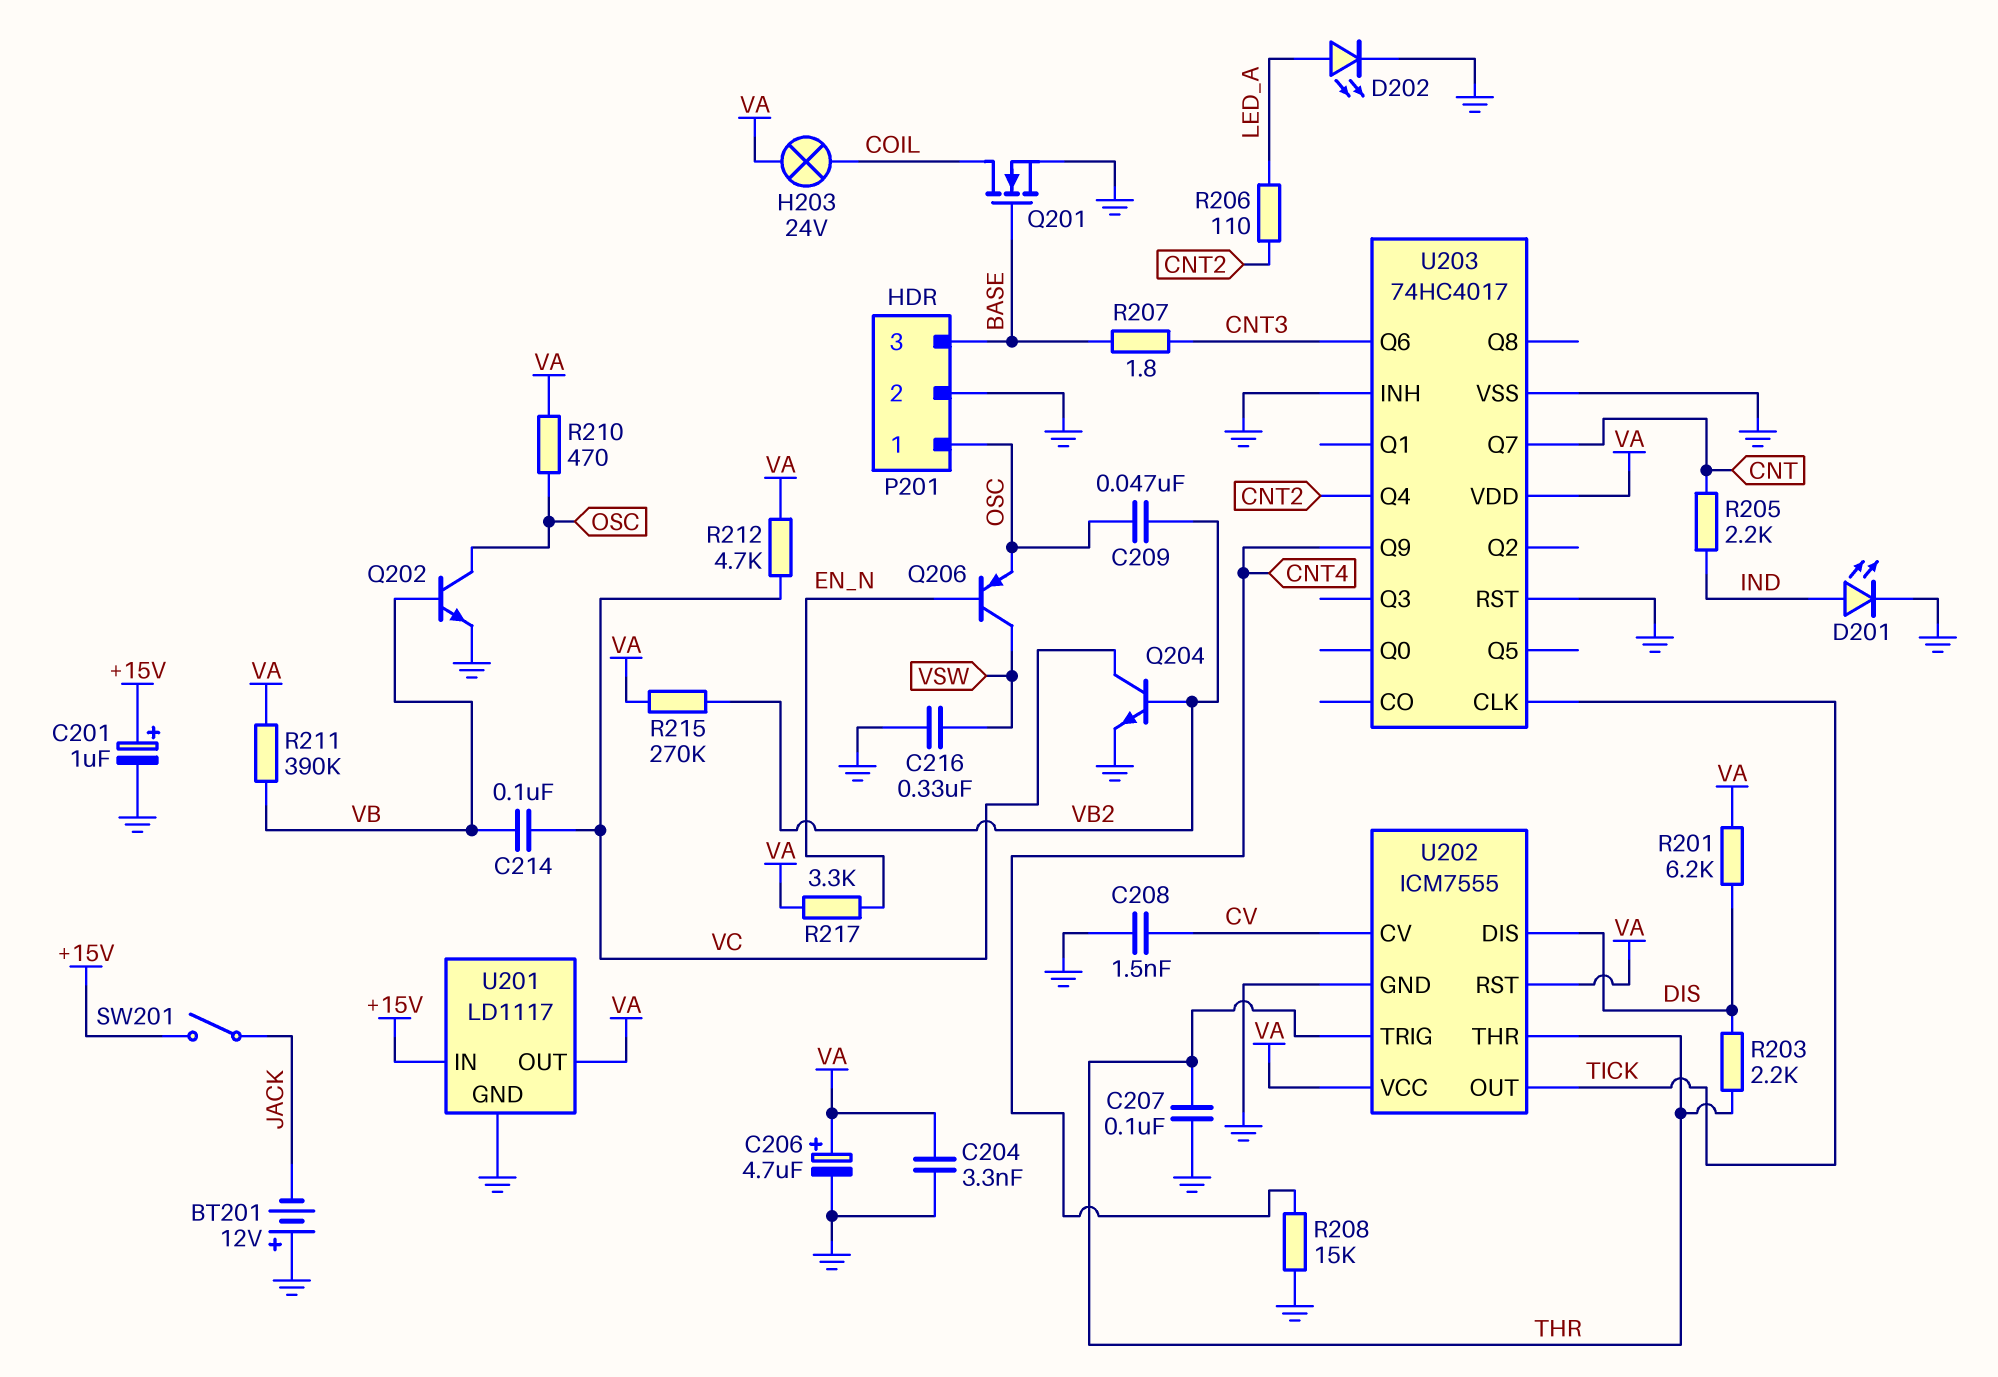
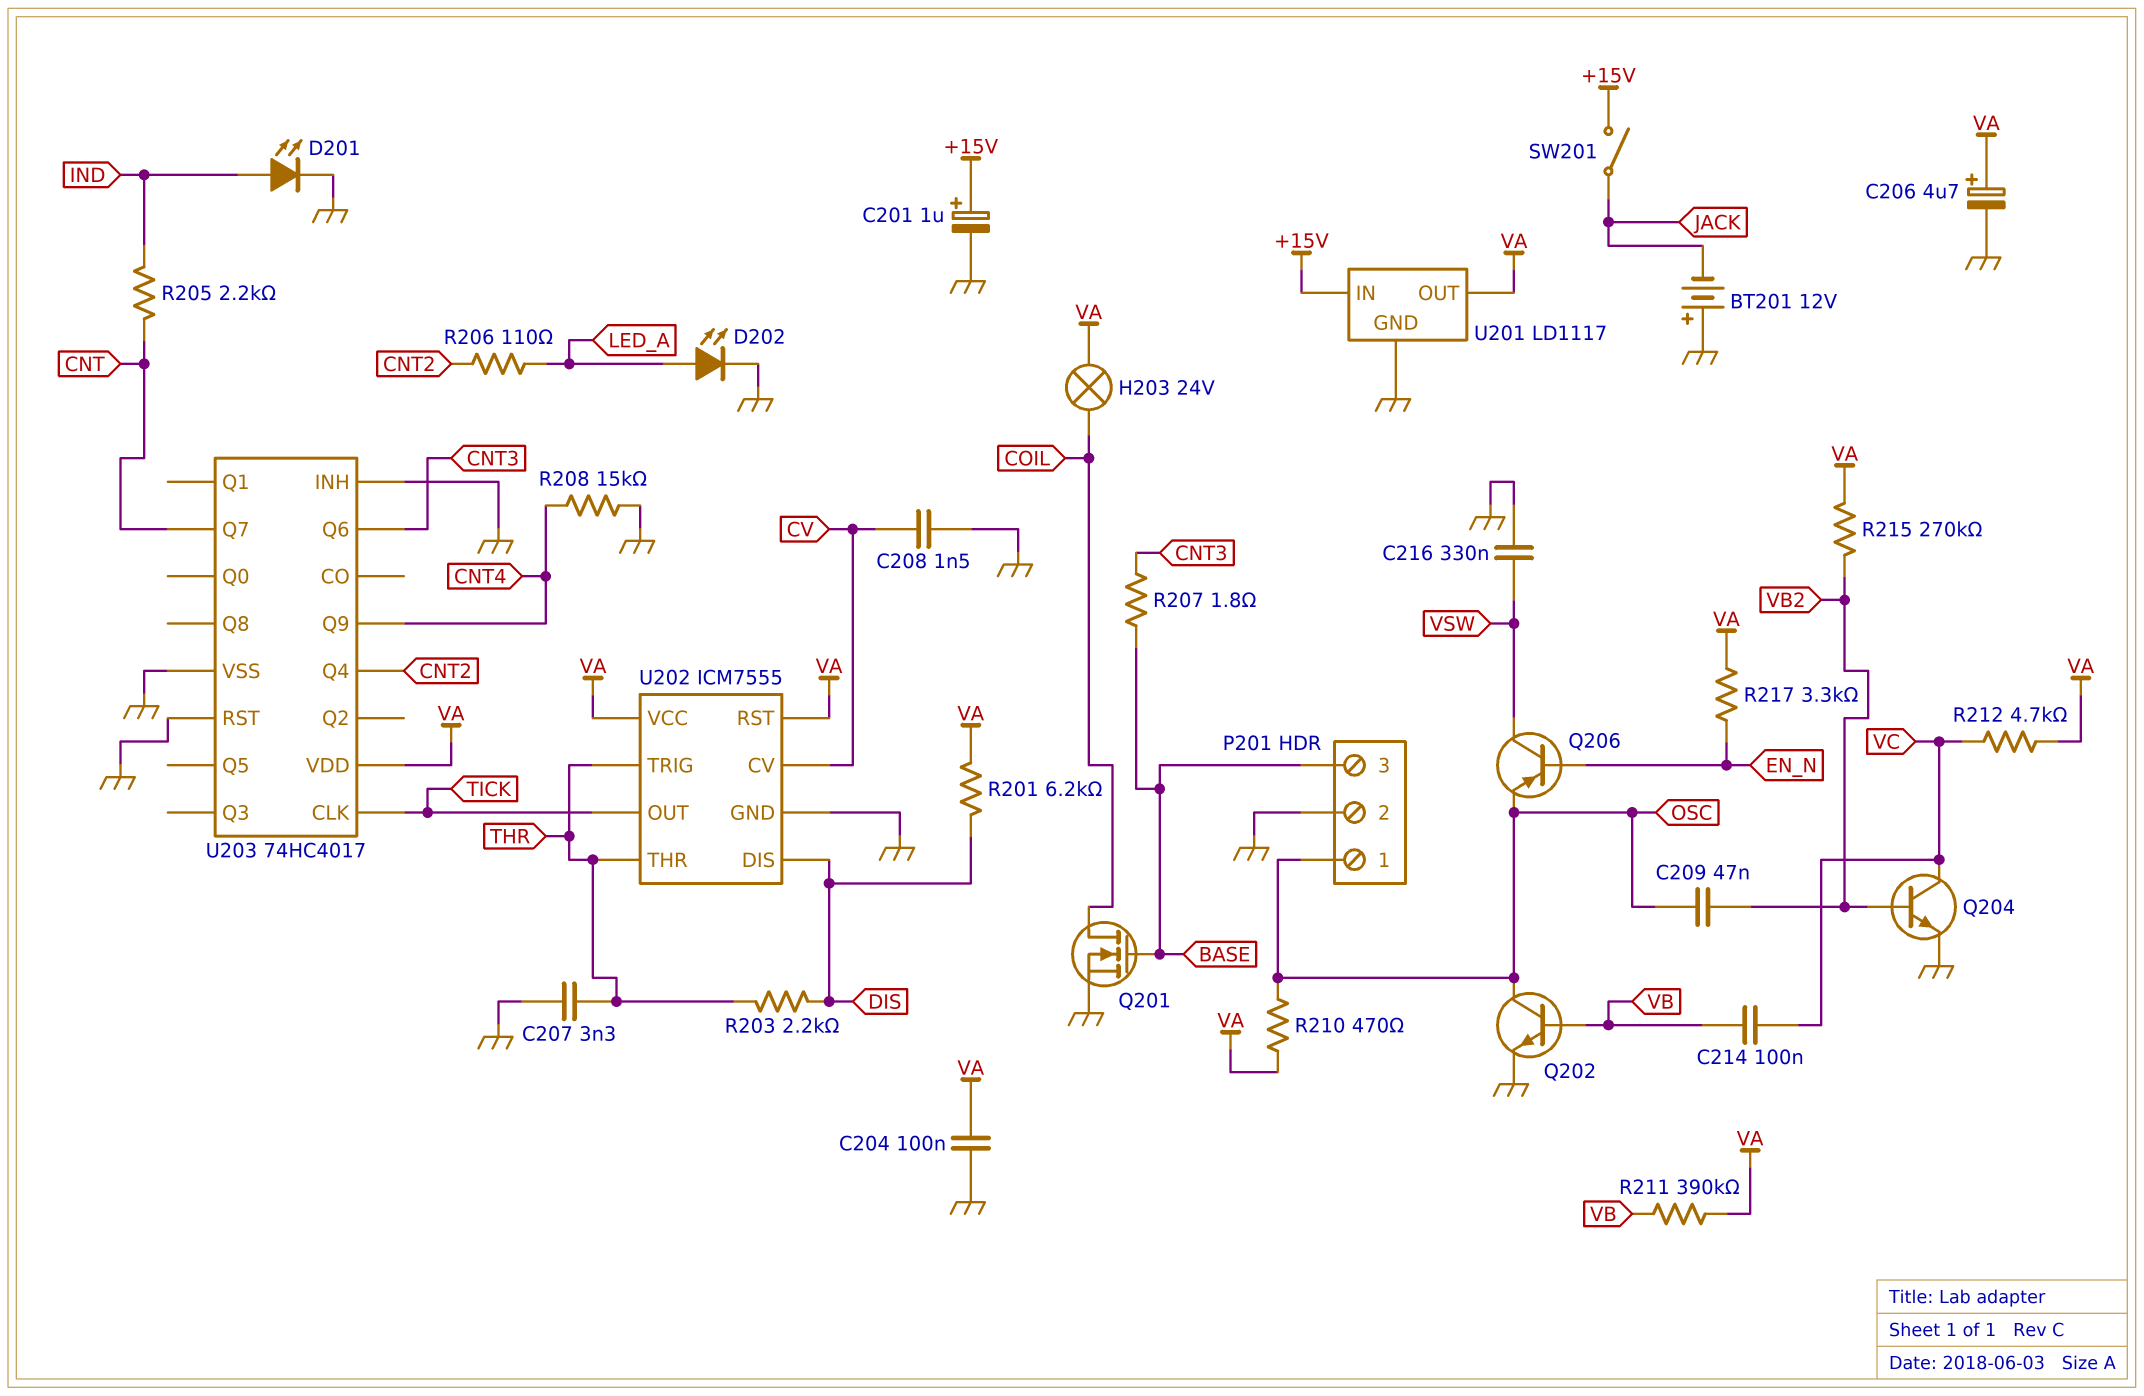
C204: 3.3nF (GND, VA) -> 100nF (GND, VA)
C207: 100nF (GND, THR) -> 3.3nF (GND, THR)

